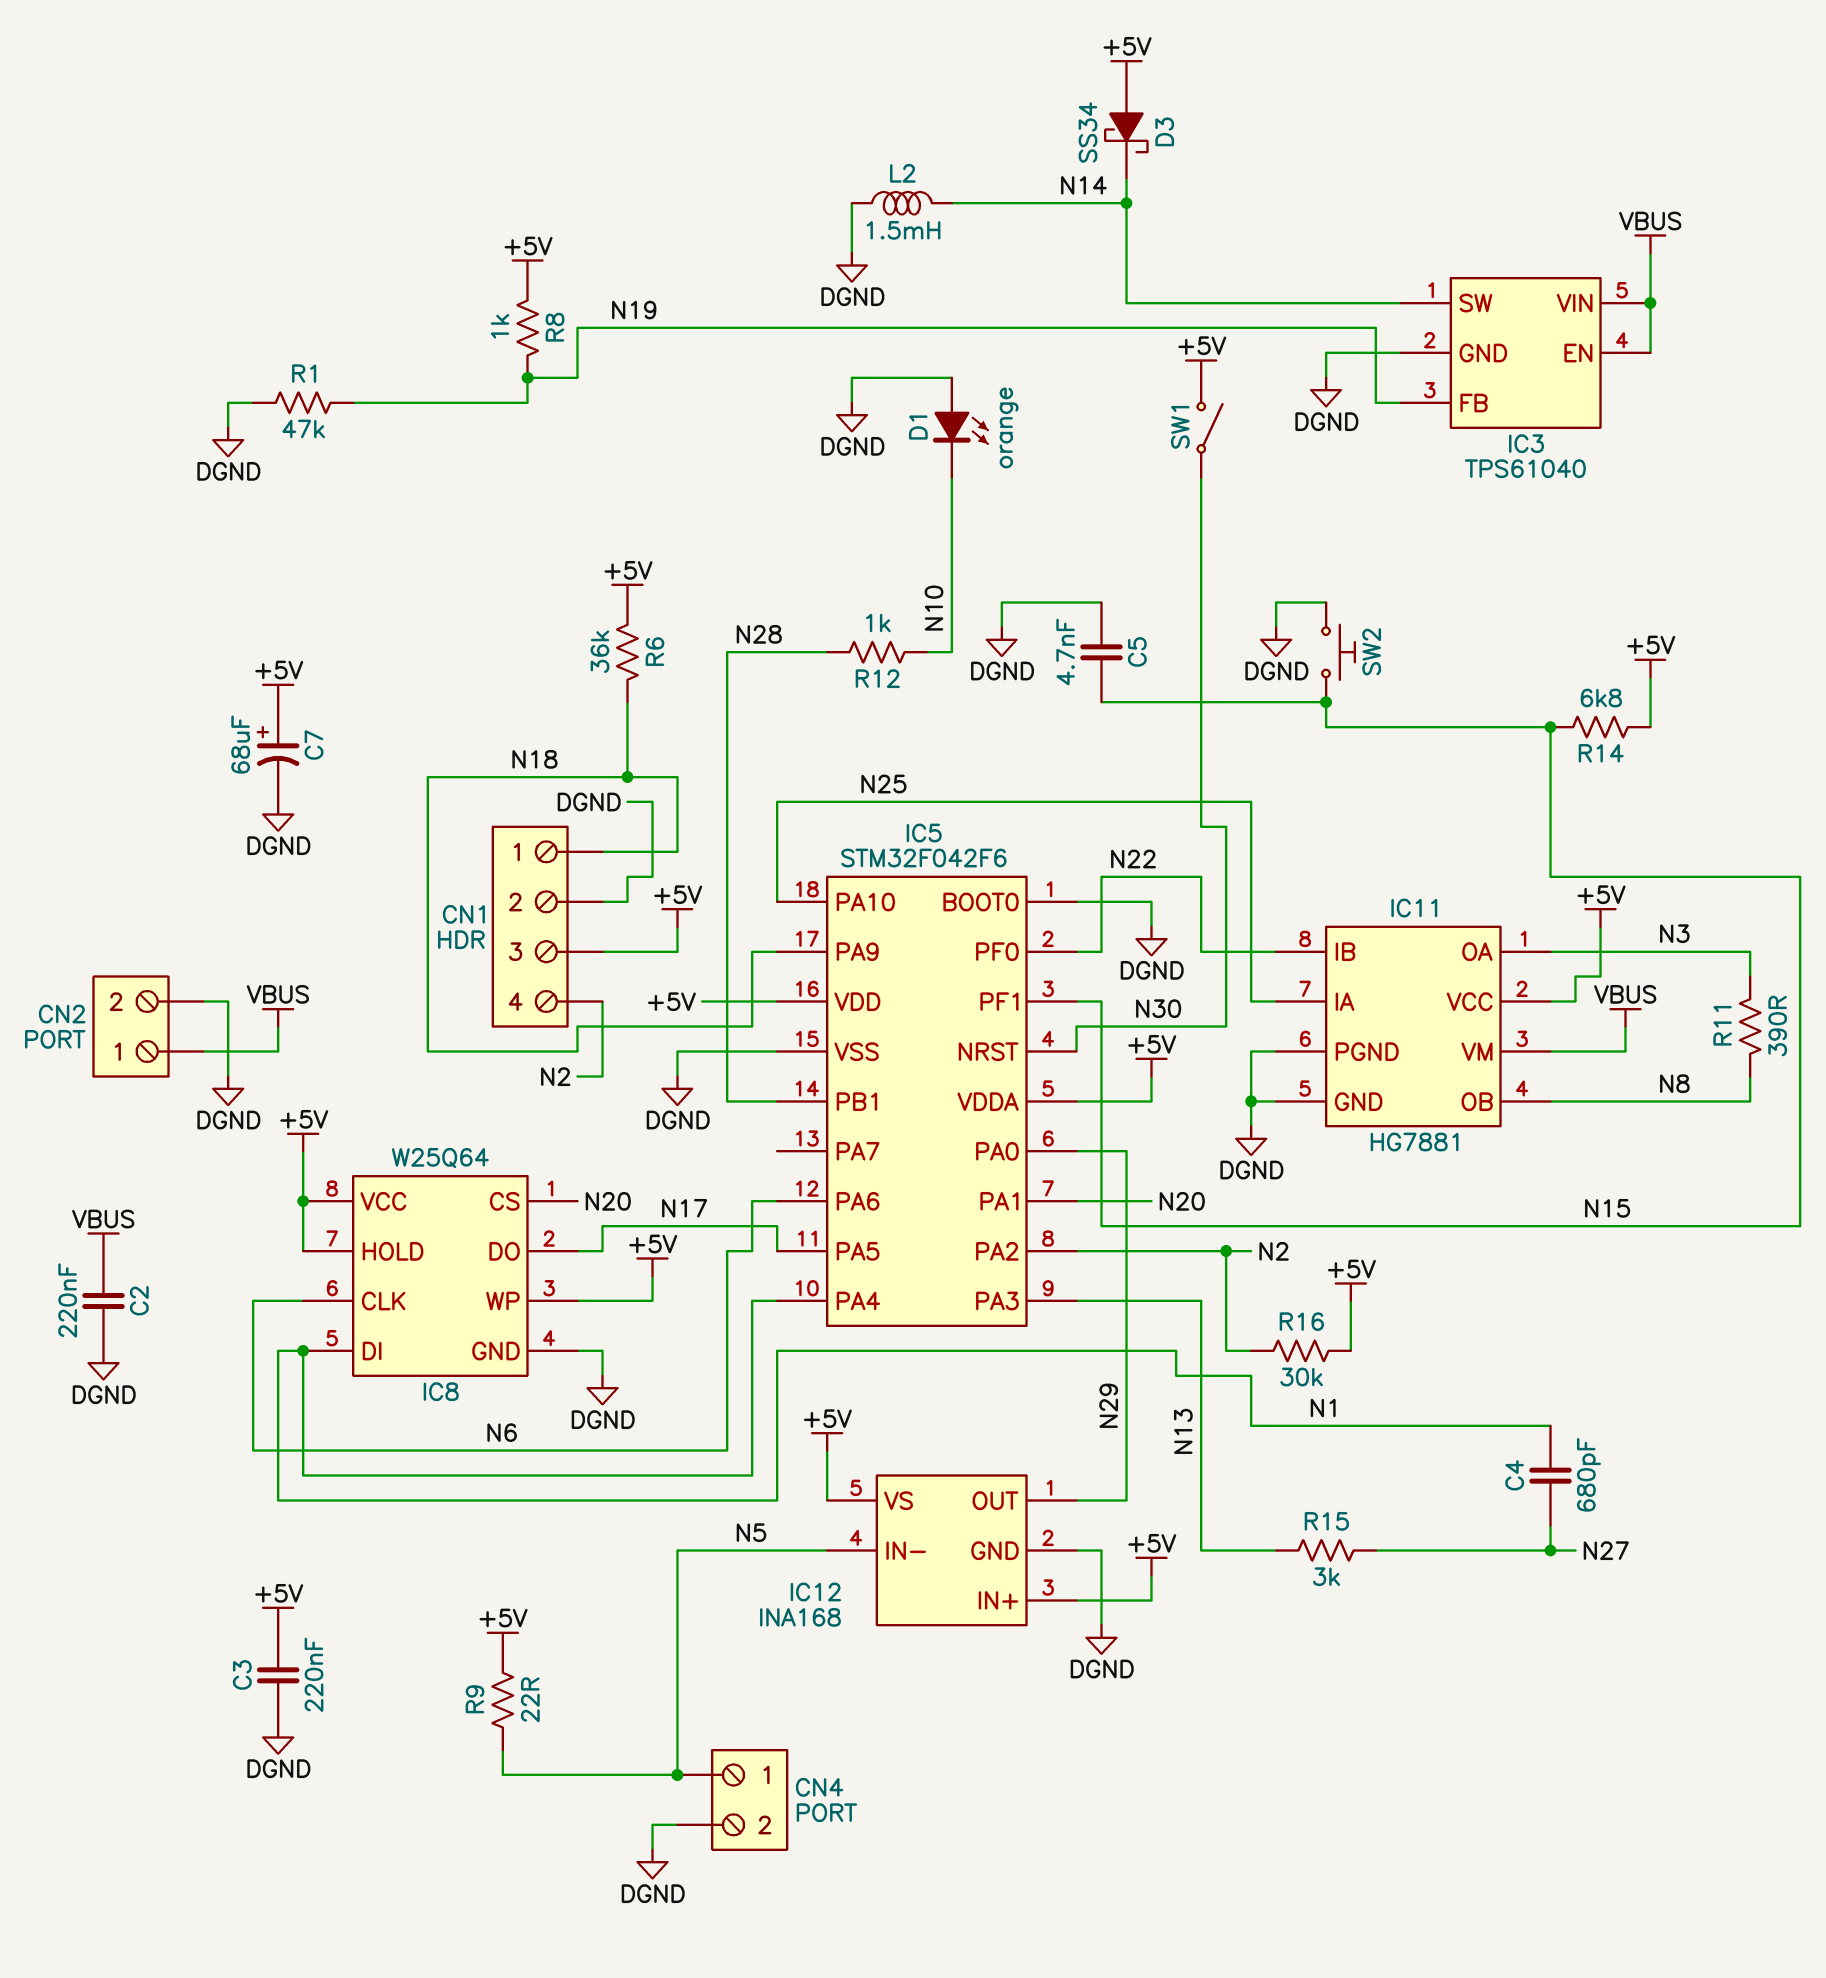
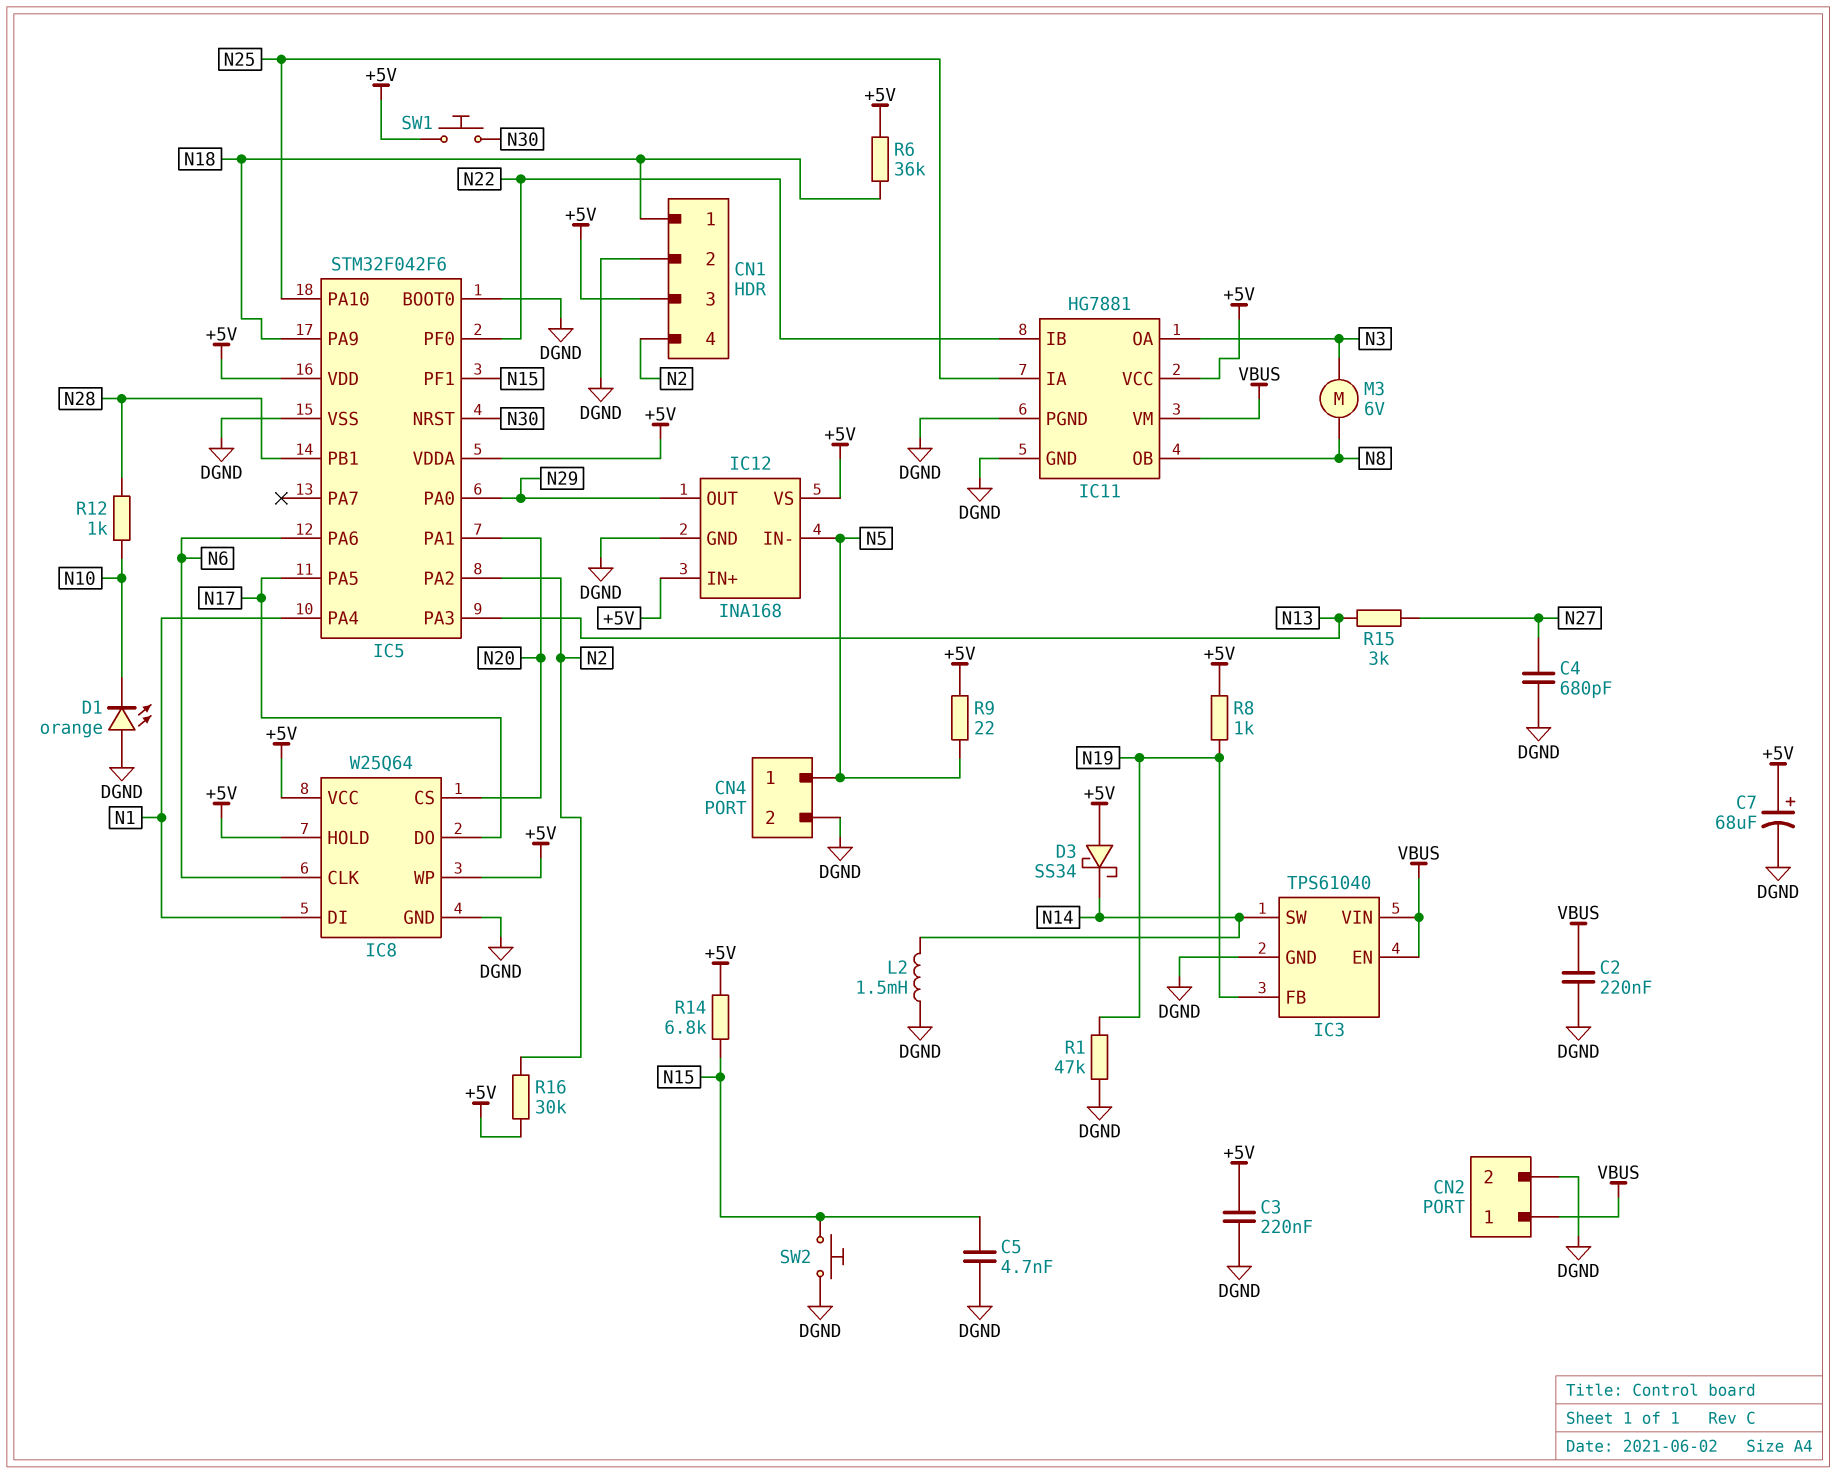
C4: 680pF (N1, N27) -> 680pF (DGND, N27)
M3: none -> motor 6V (N3, N8)
R11: 390 (N3, N8) -> none
SW1: switch (+5V, N30) -> button (+5V, N30)

